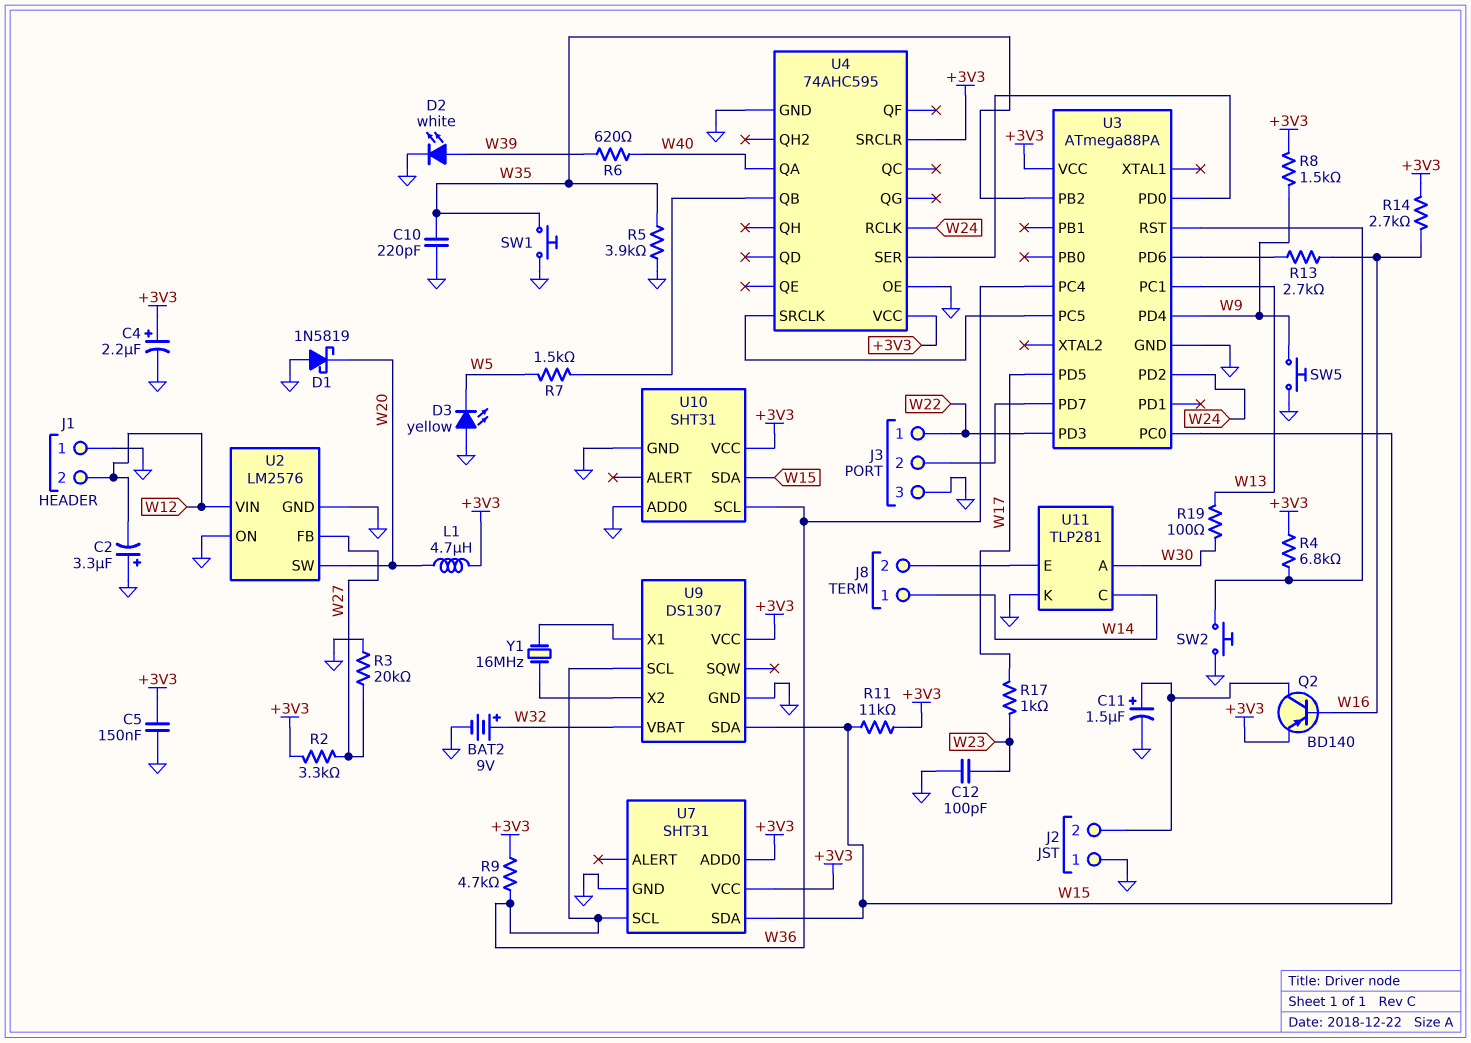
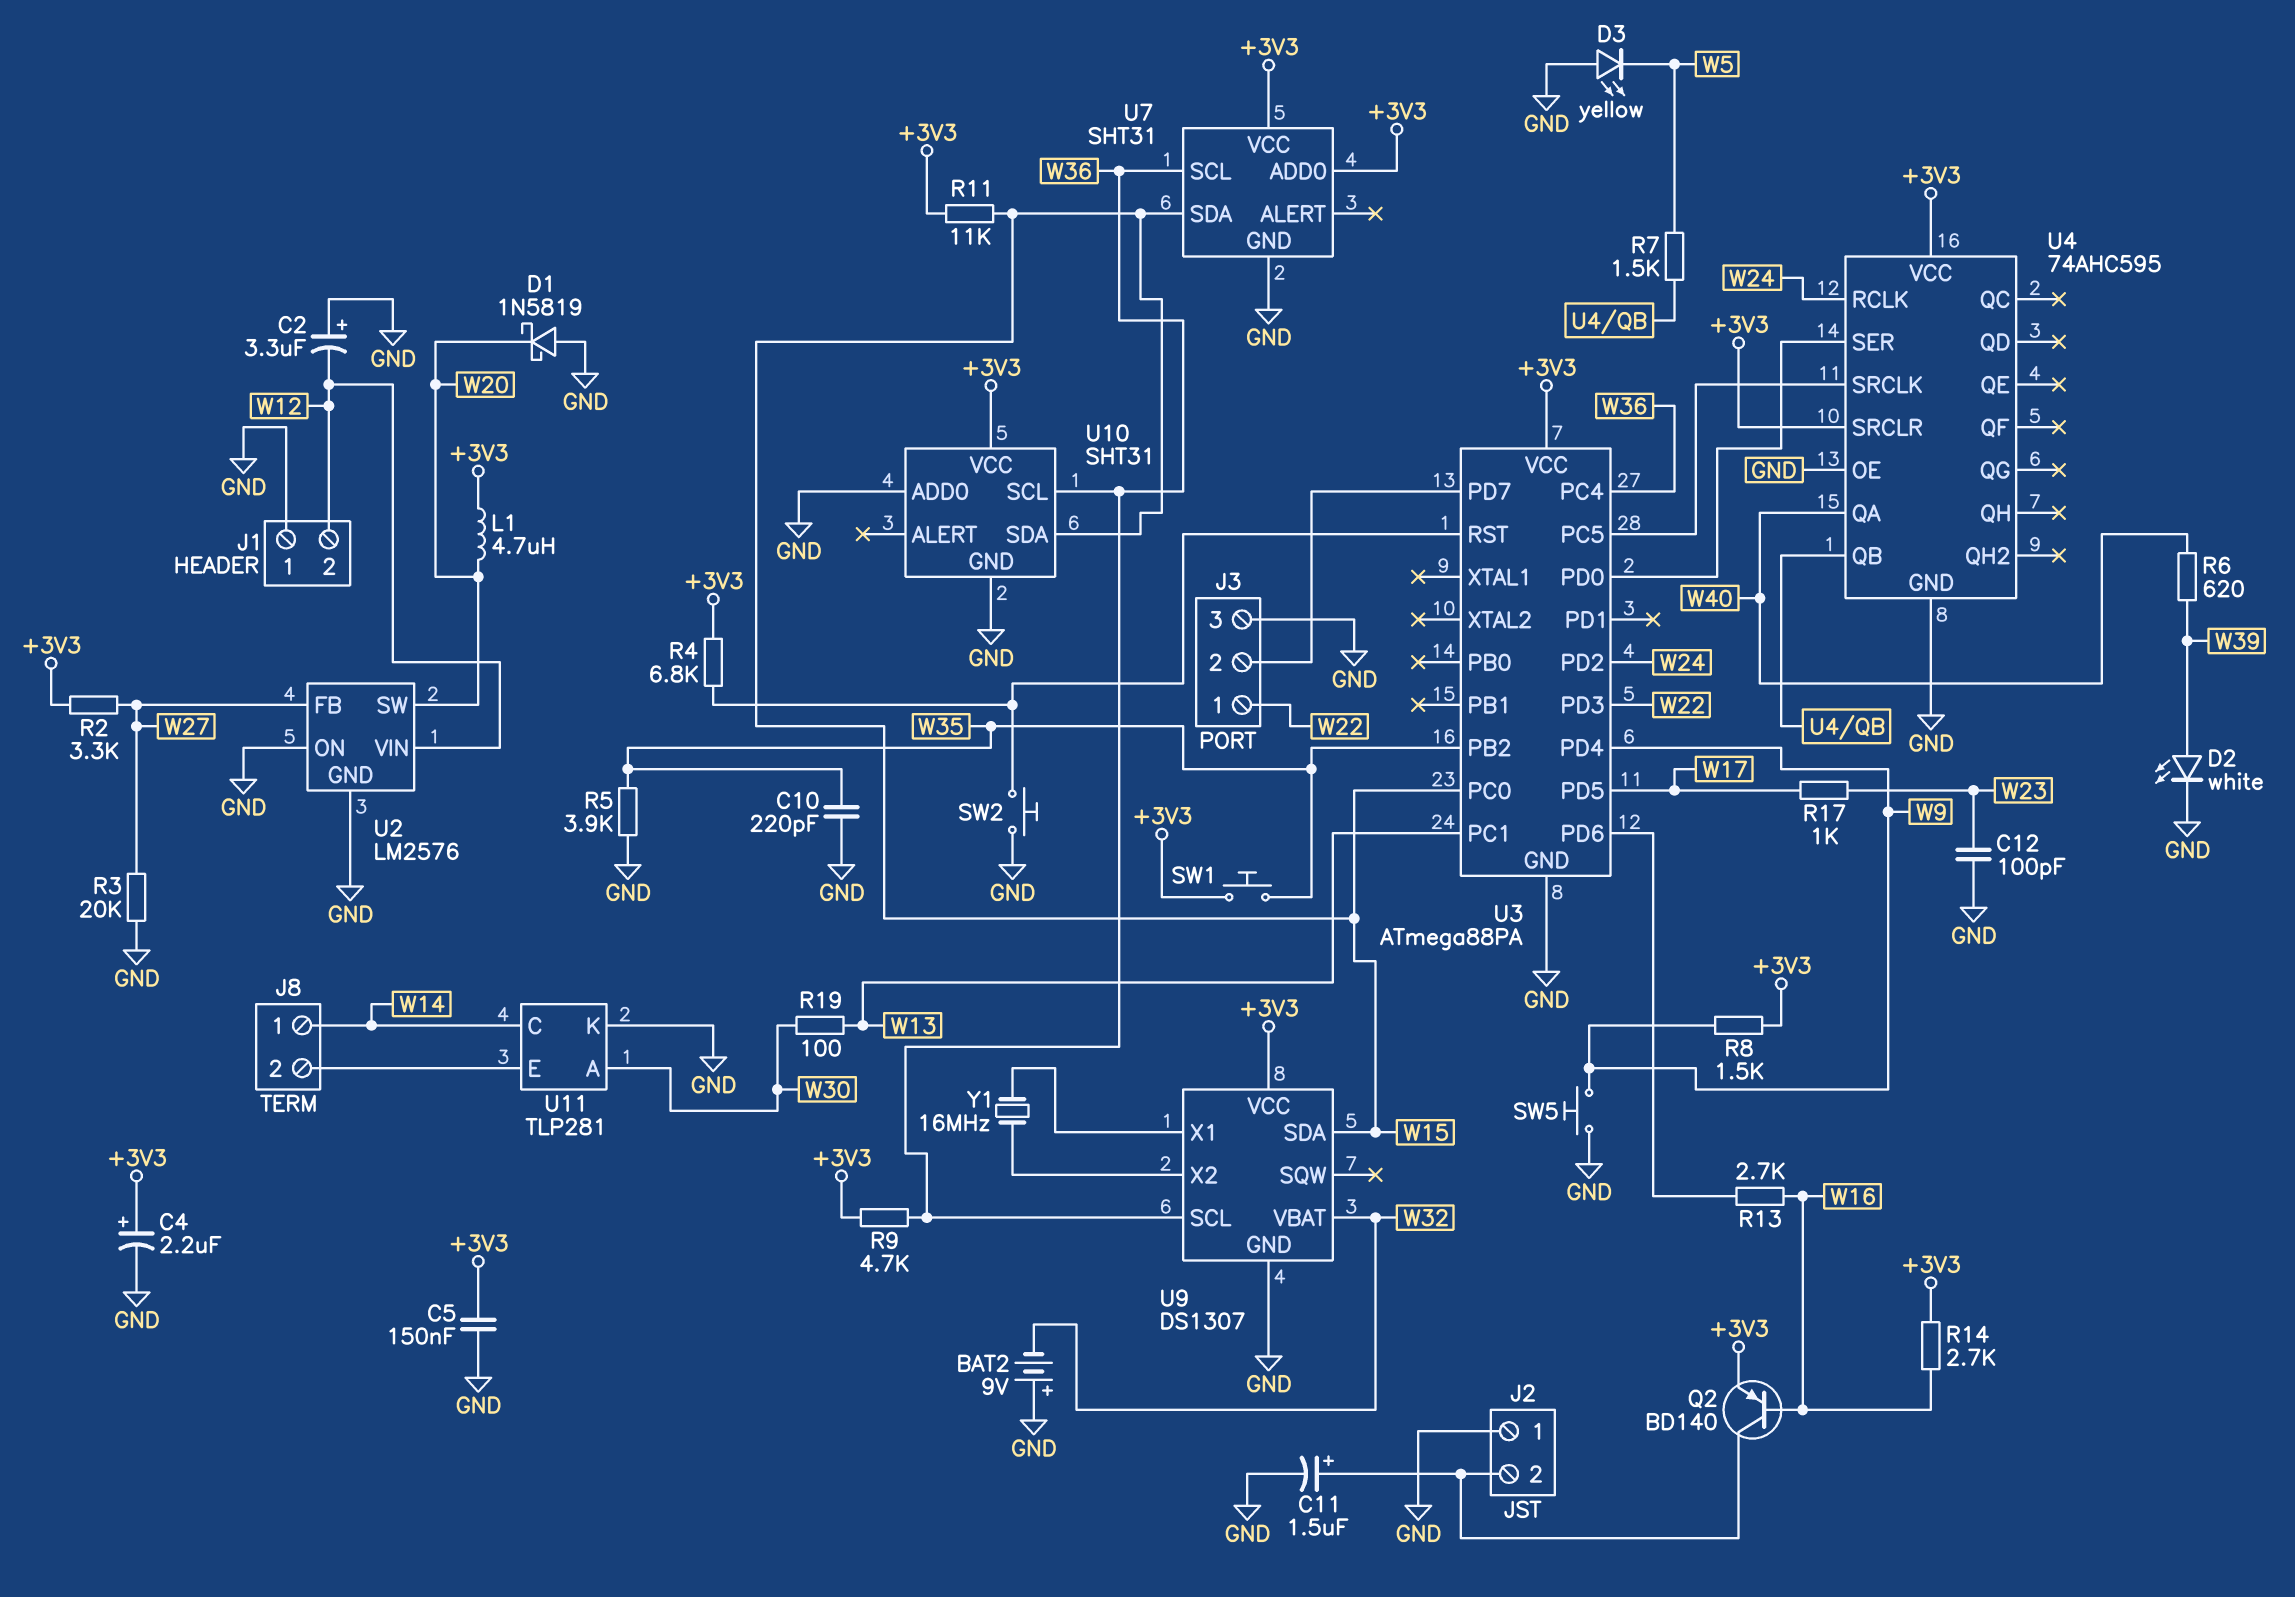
BAT2: 9V (plus W32, minus GND) -> 9V (plus GND, minus W32)
SW1: button (GND, W35) -> button (+3V3, W35)

